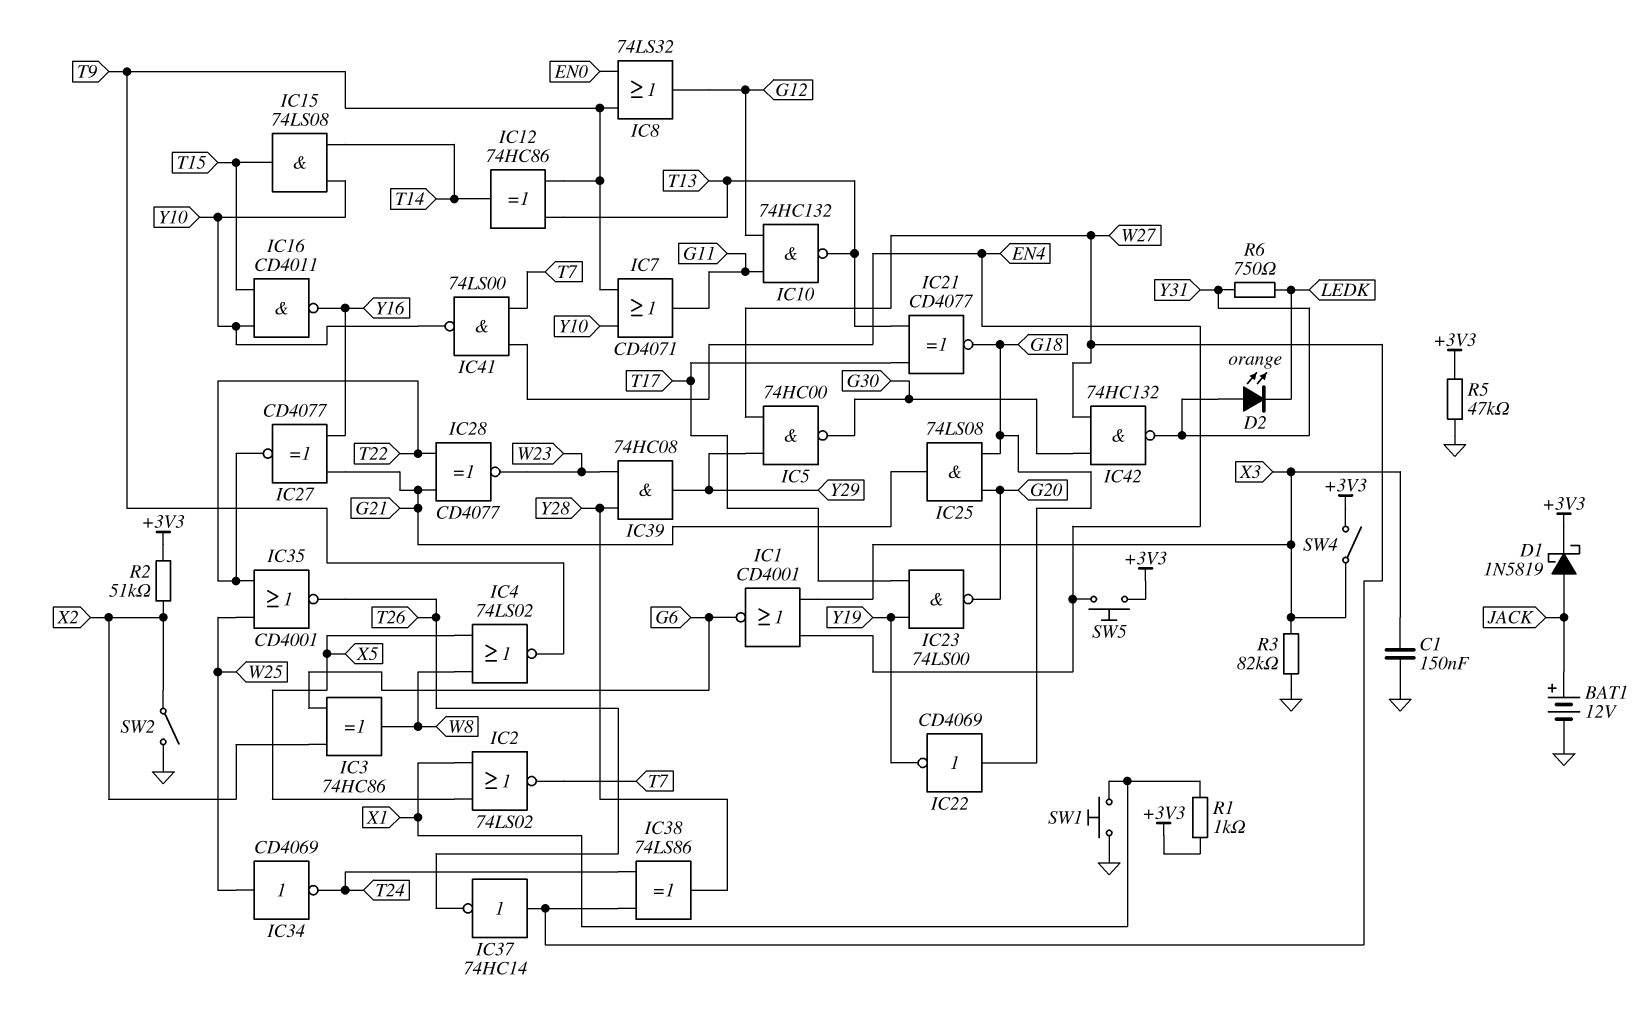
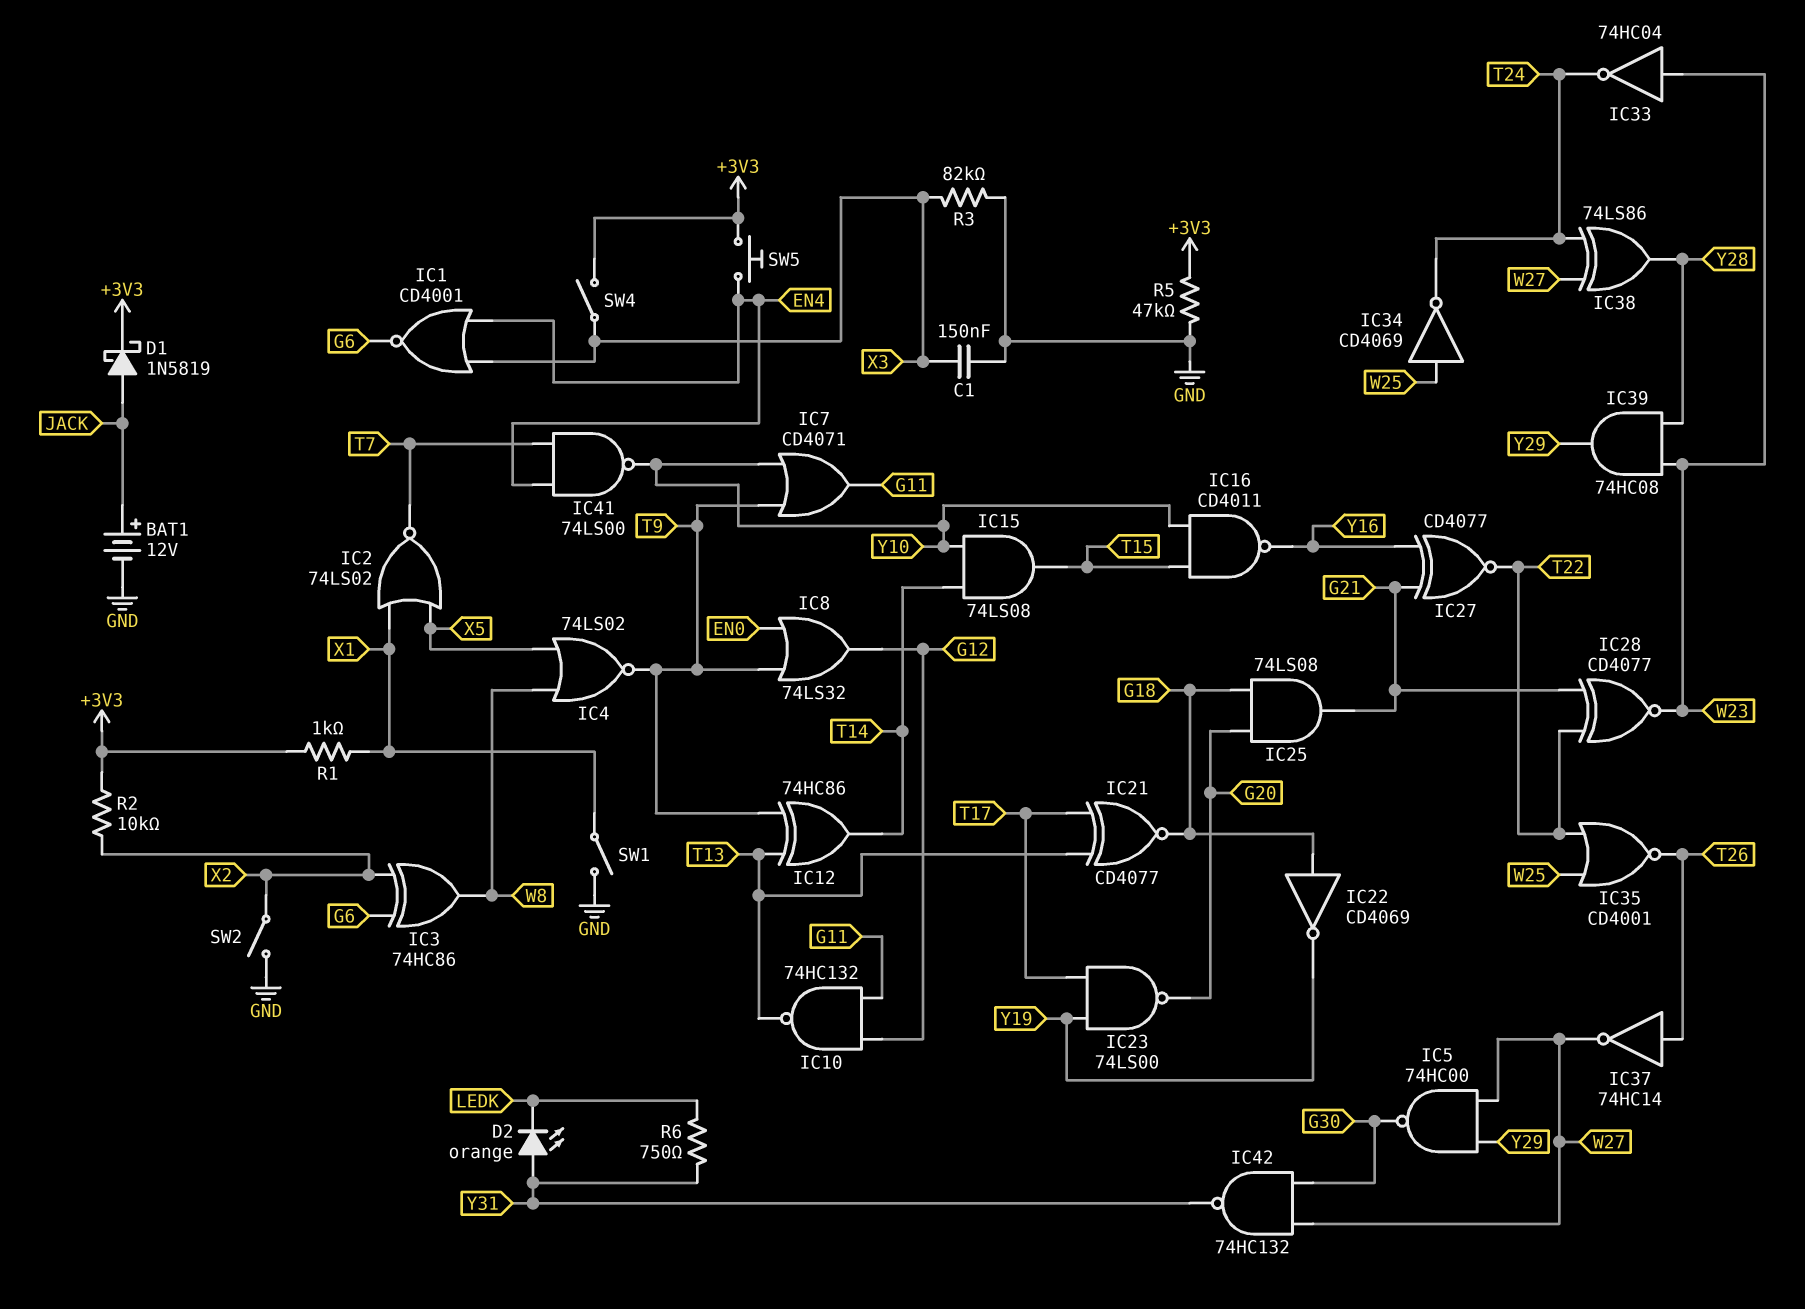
IC33: none -> NOT 74HC04 (in W23, out T24)
IC37: NOT 74HC14 (in W27, out T26) -> NOT 74HC14 (in T26, out W27)
R2: 51k (+3V3, X2) -> 10k (+3V3, X2)
SW1: button (GND, X1) -> switch (GND, X1)

